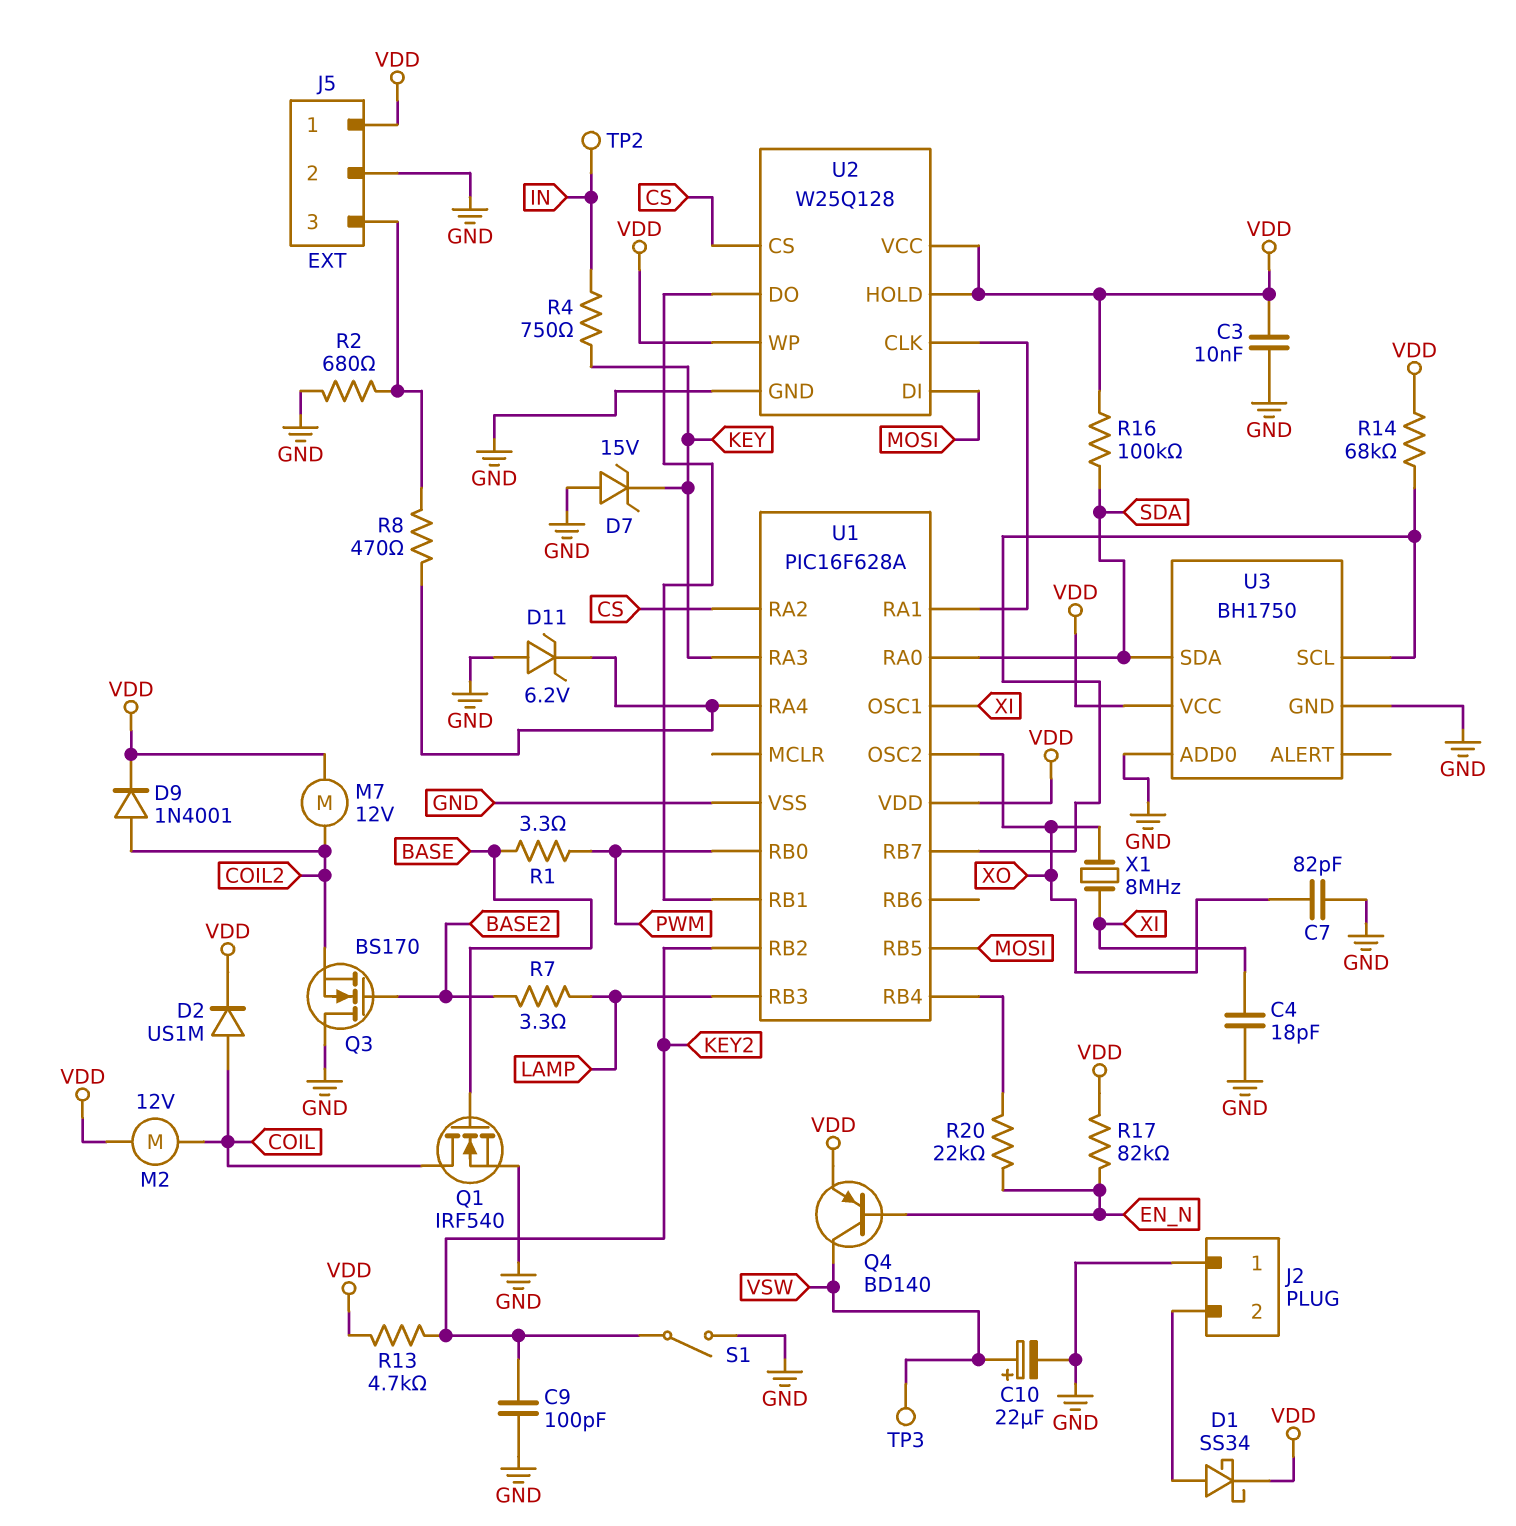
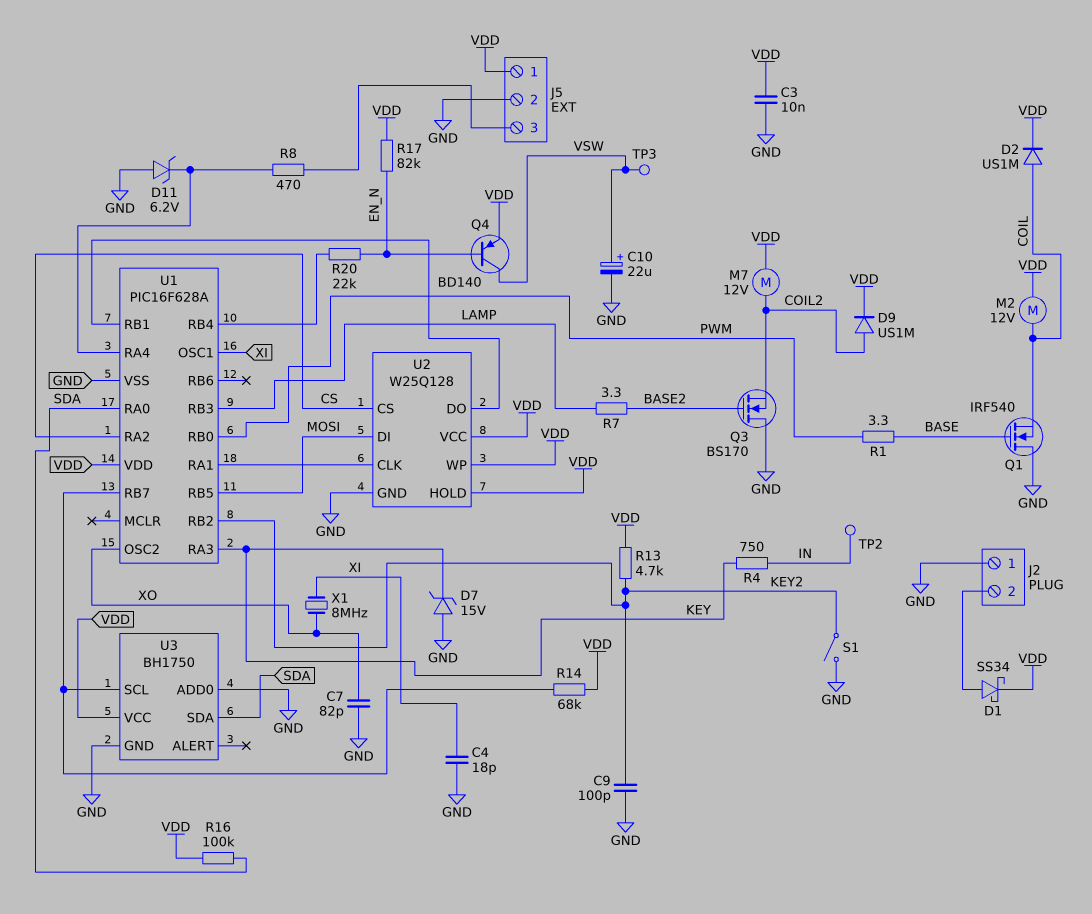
D9: diode 1N4001 (A COIL2, K VDD) -> diode US1M (A COIL2, K VDD)
Q1: NMOS IRF540 (G BASE, D COIL, S GND) -> NMOS IRF540 (G BASE, D GND, S COIL)
R2: 680 (GND, J5/3) -> none

